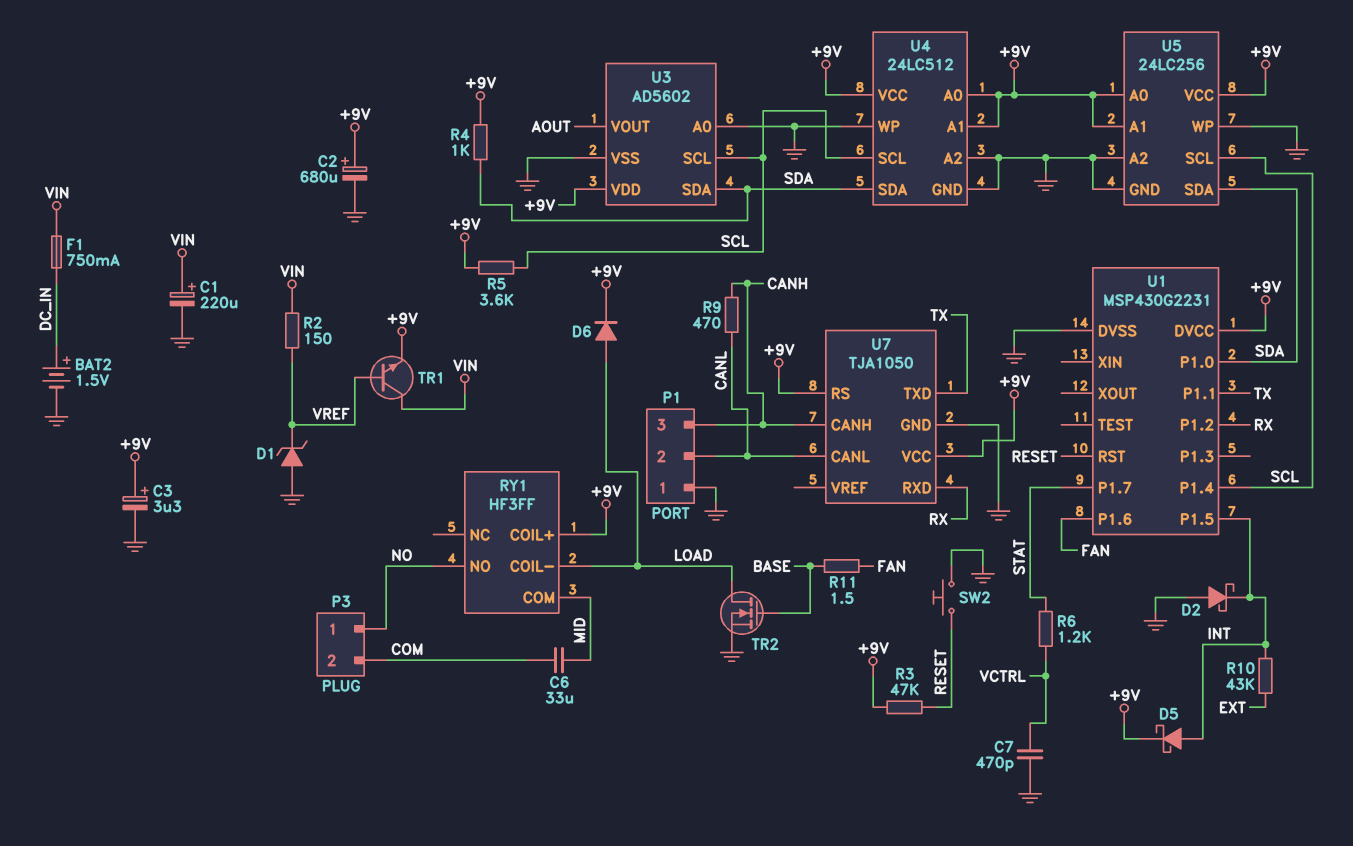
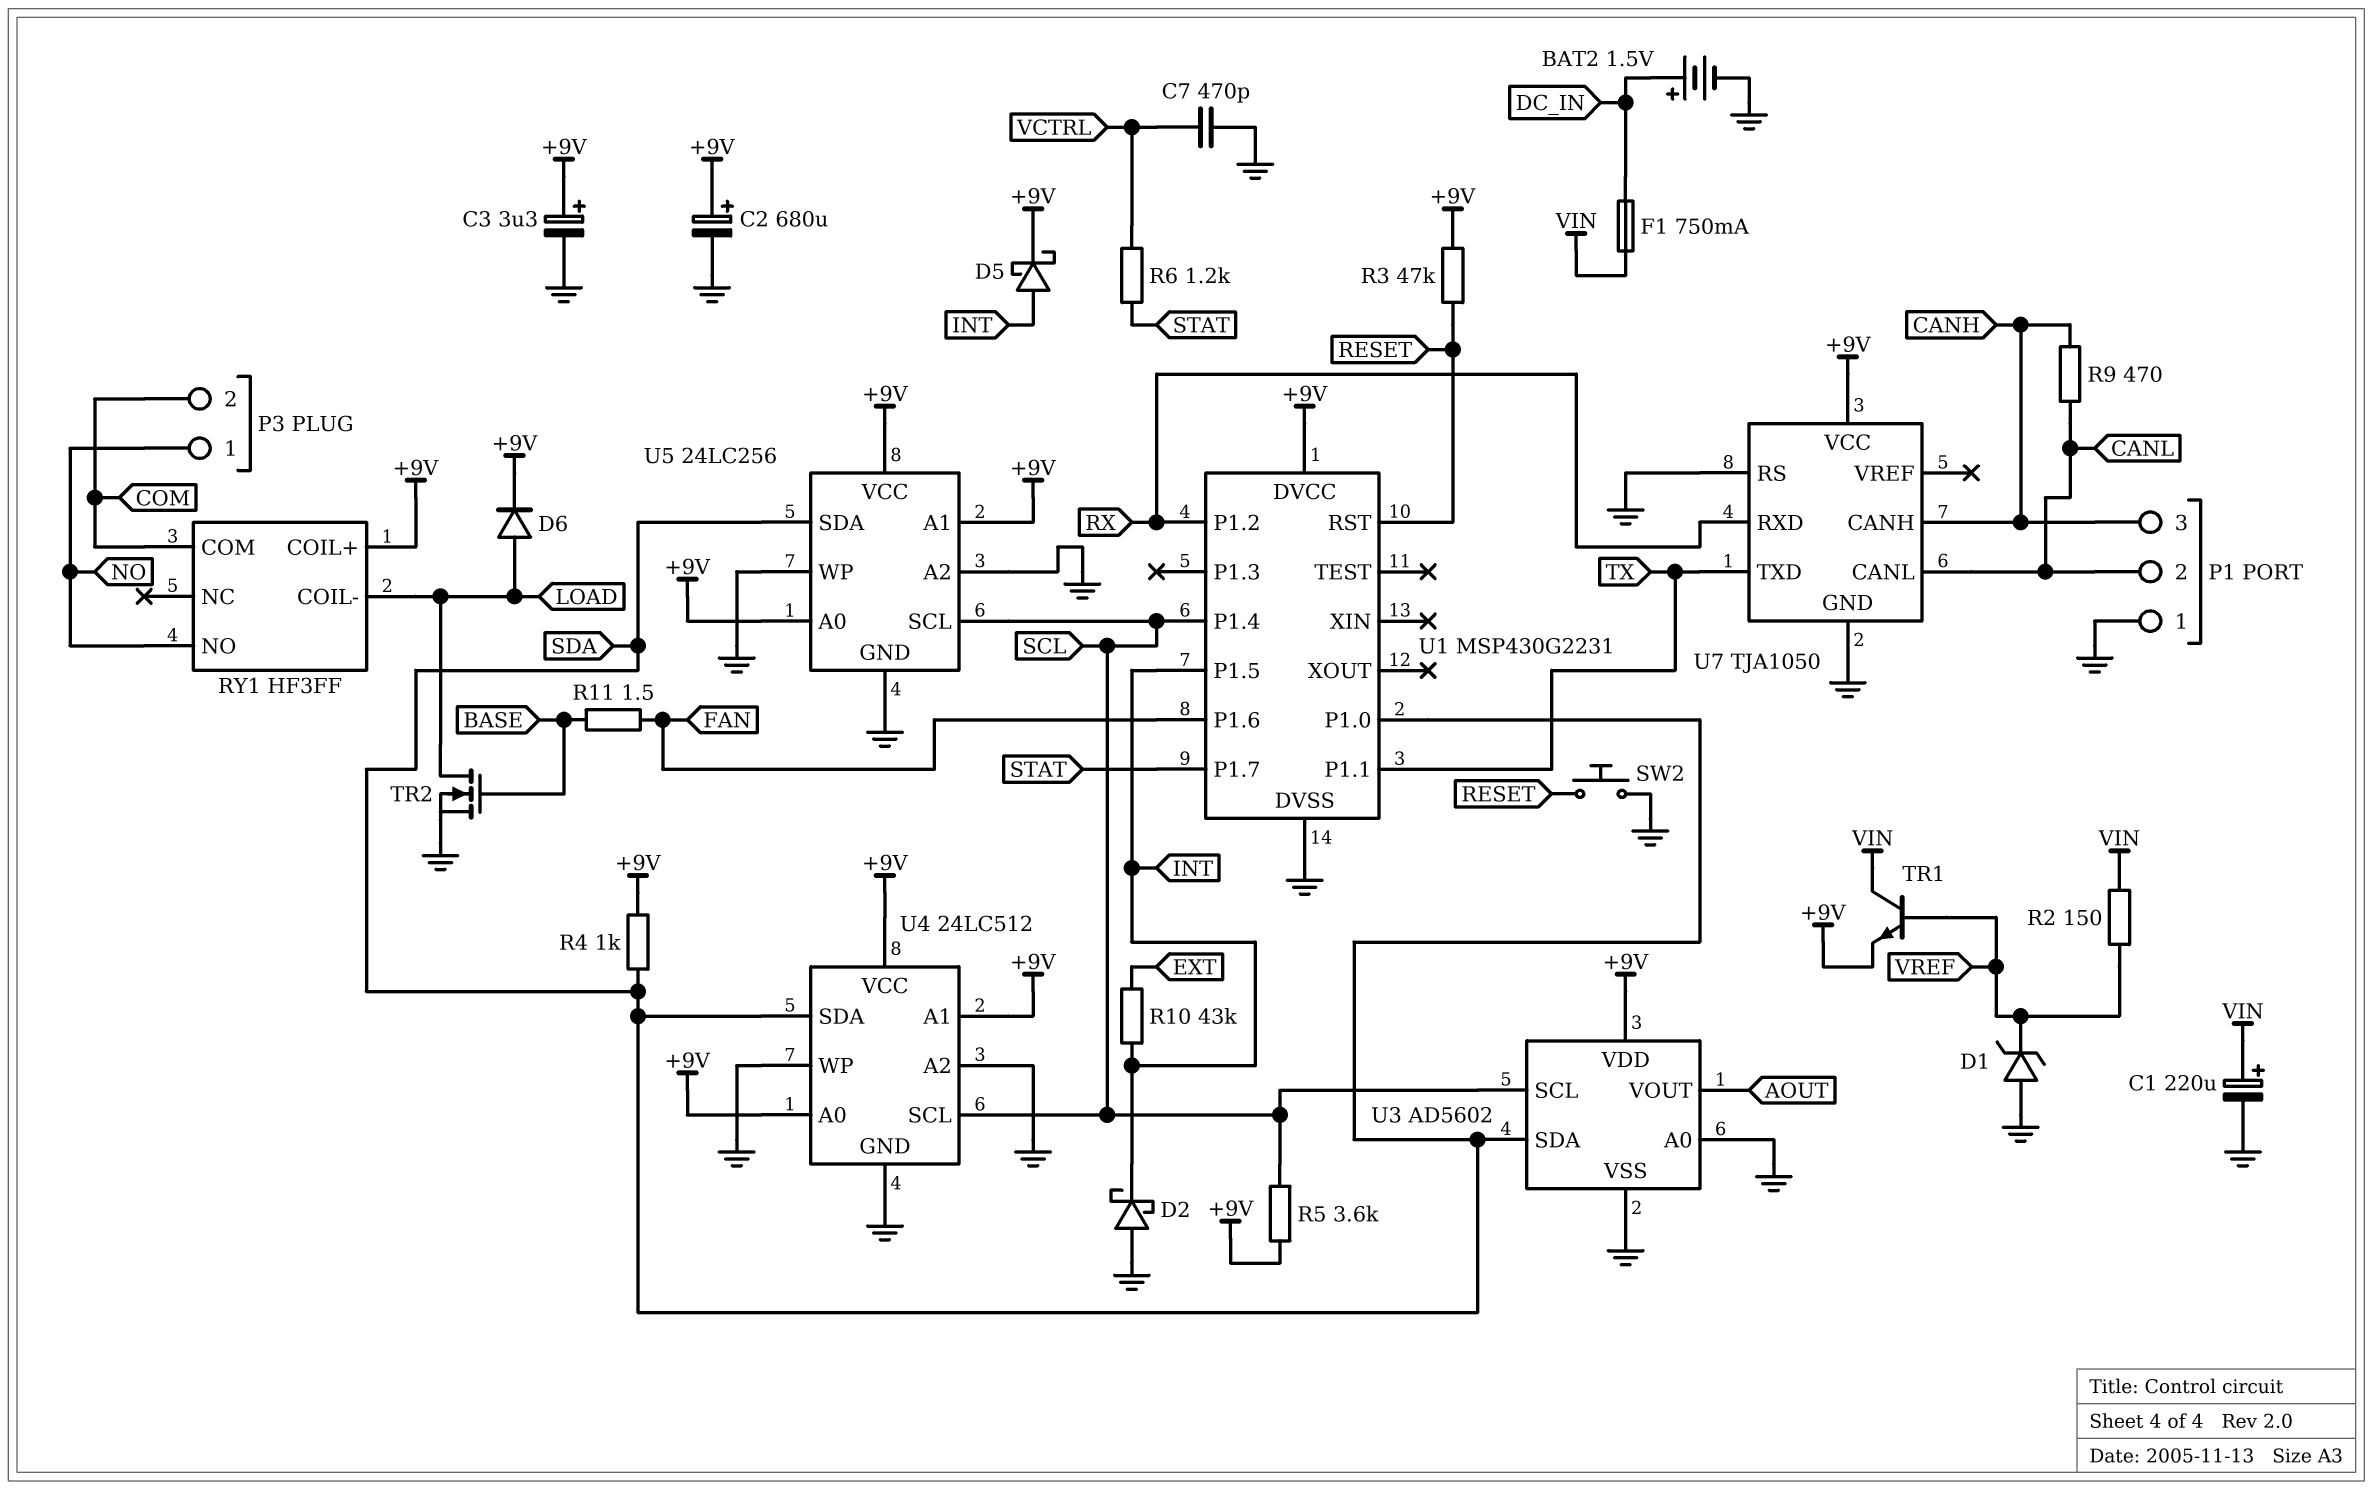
C6: 33uF (COM, MID) -> none
RY1 pin COM: MID -> COM
U7 pin RS: +9V -> GND

